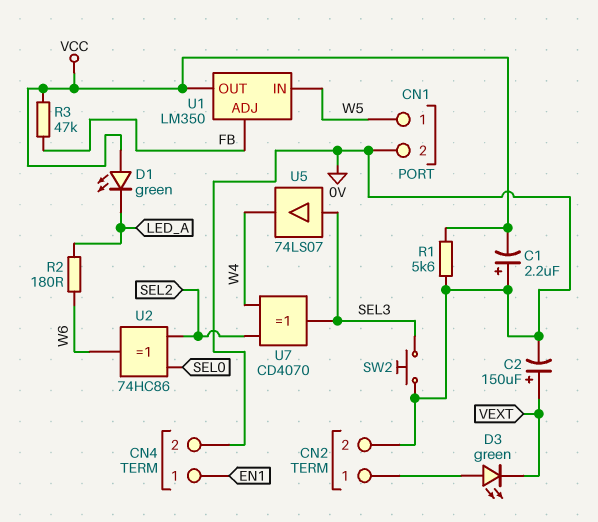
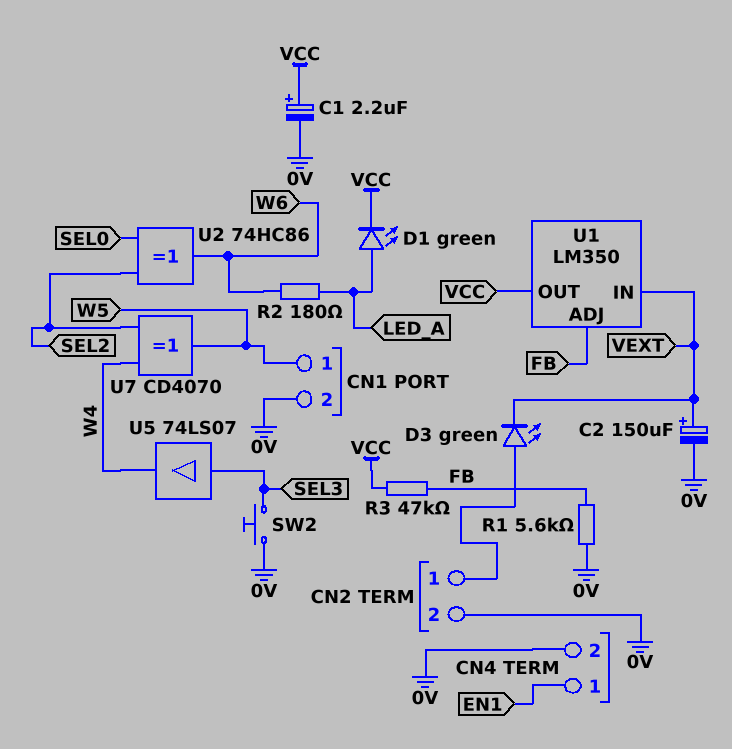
C1: 2.2uF (plus 0V, minus VCC) -> 2.2uF (plus VCC, minus 0V)
D1: LED green (A VCC, K LED_A) -> LED green (A LED_A, K VCC)
R1: 5.6k (0V, VCC) -> 5.6k (0V, FB)
U1 pin IN: W5 -> VEXT
U7: XOR CD4070 (in SEL2, in W4, out SEL3) -> XOR CD4070 (in SEL2, in W4, out W5)

